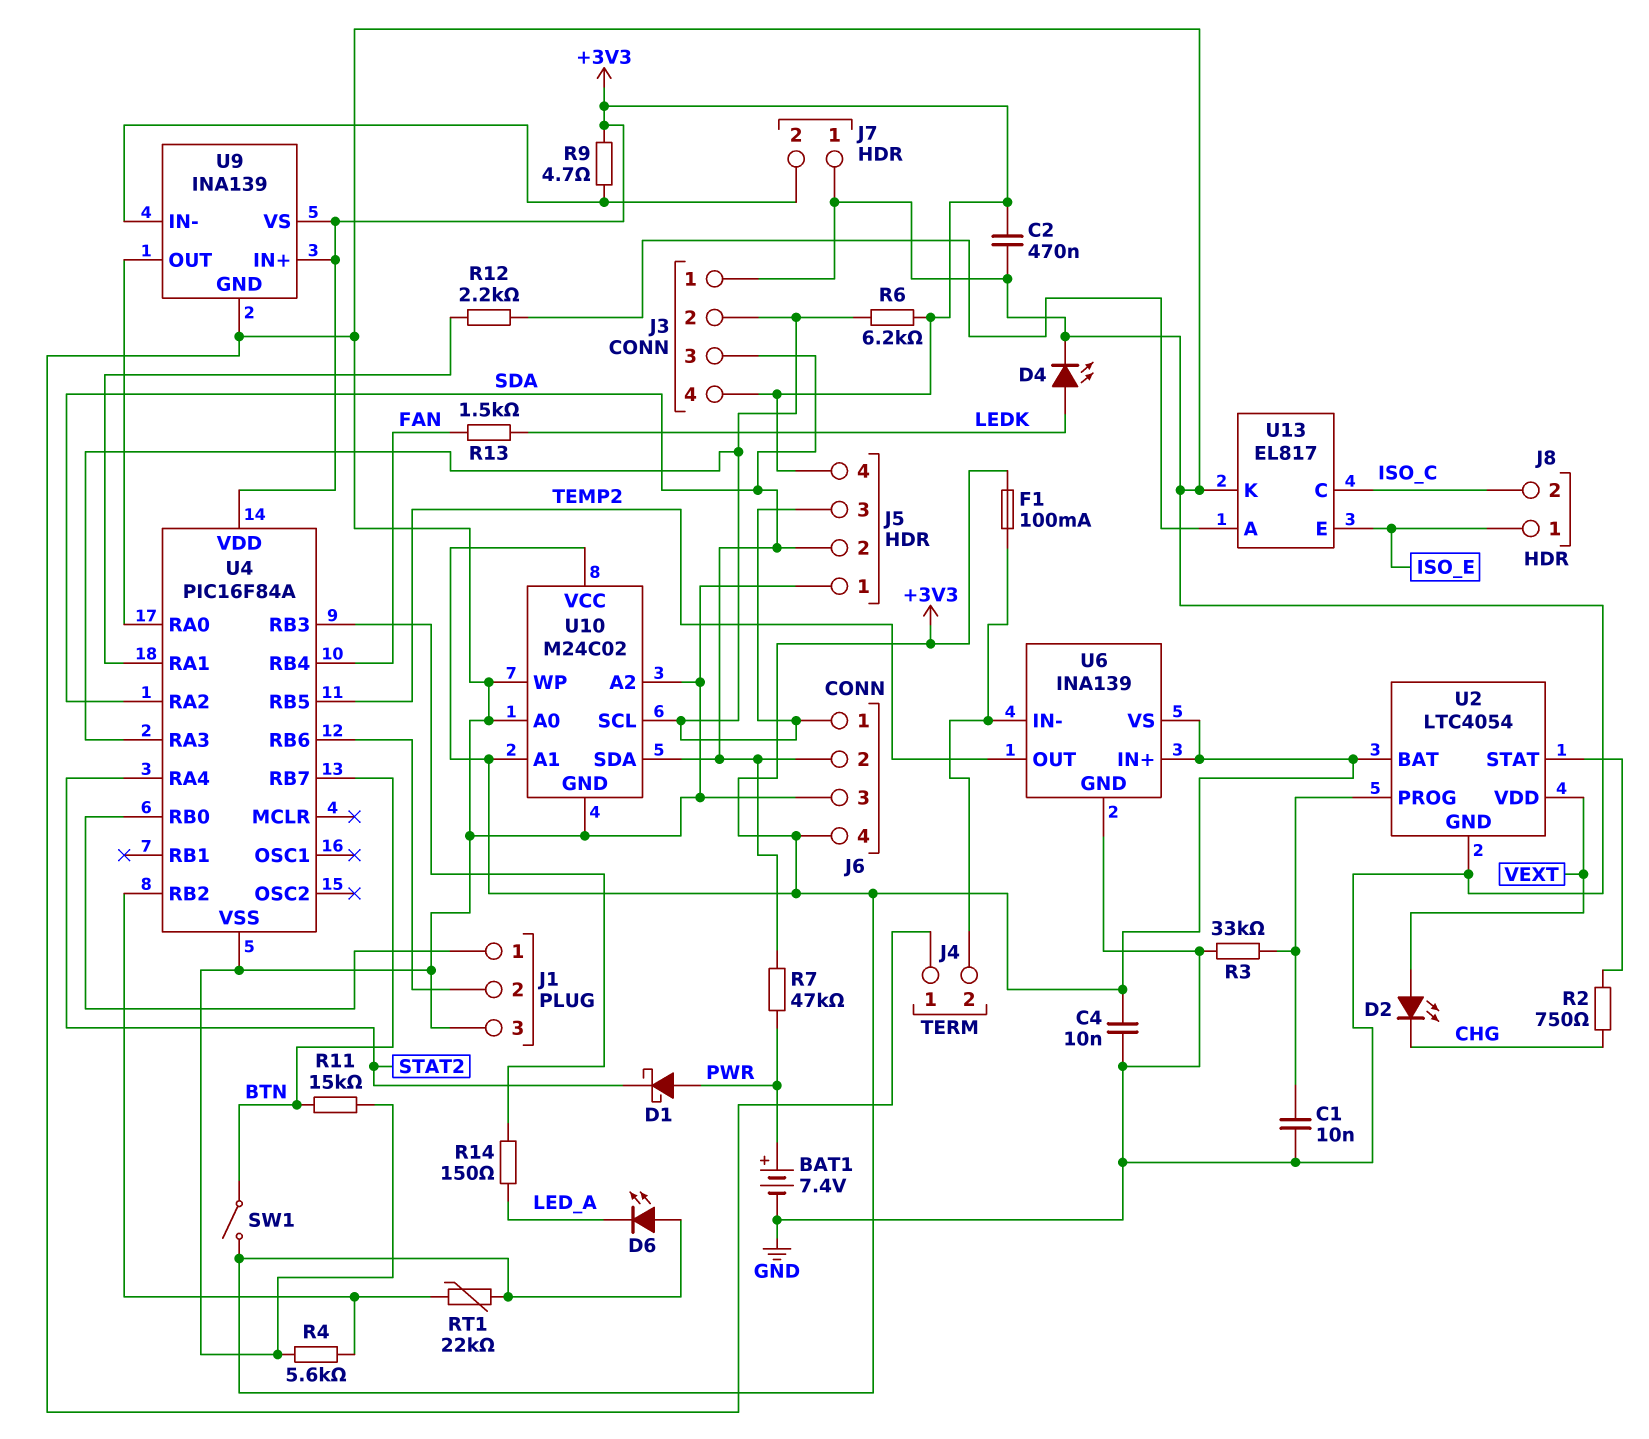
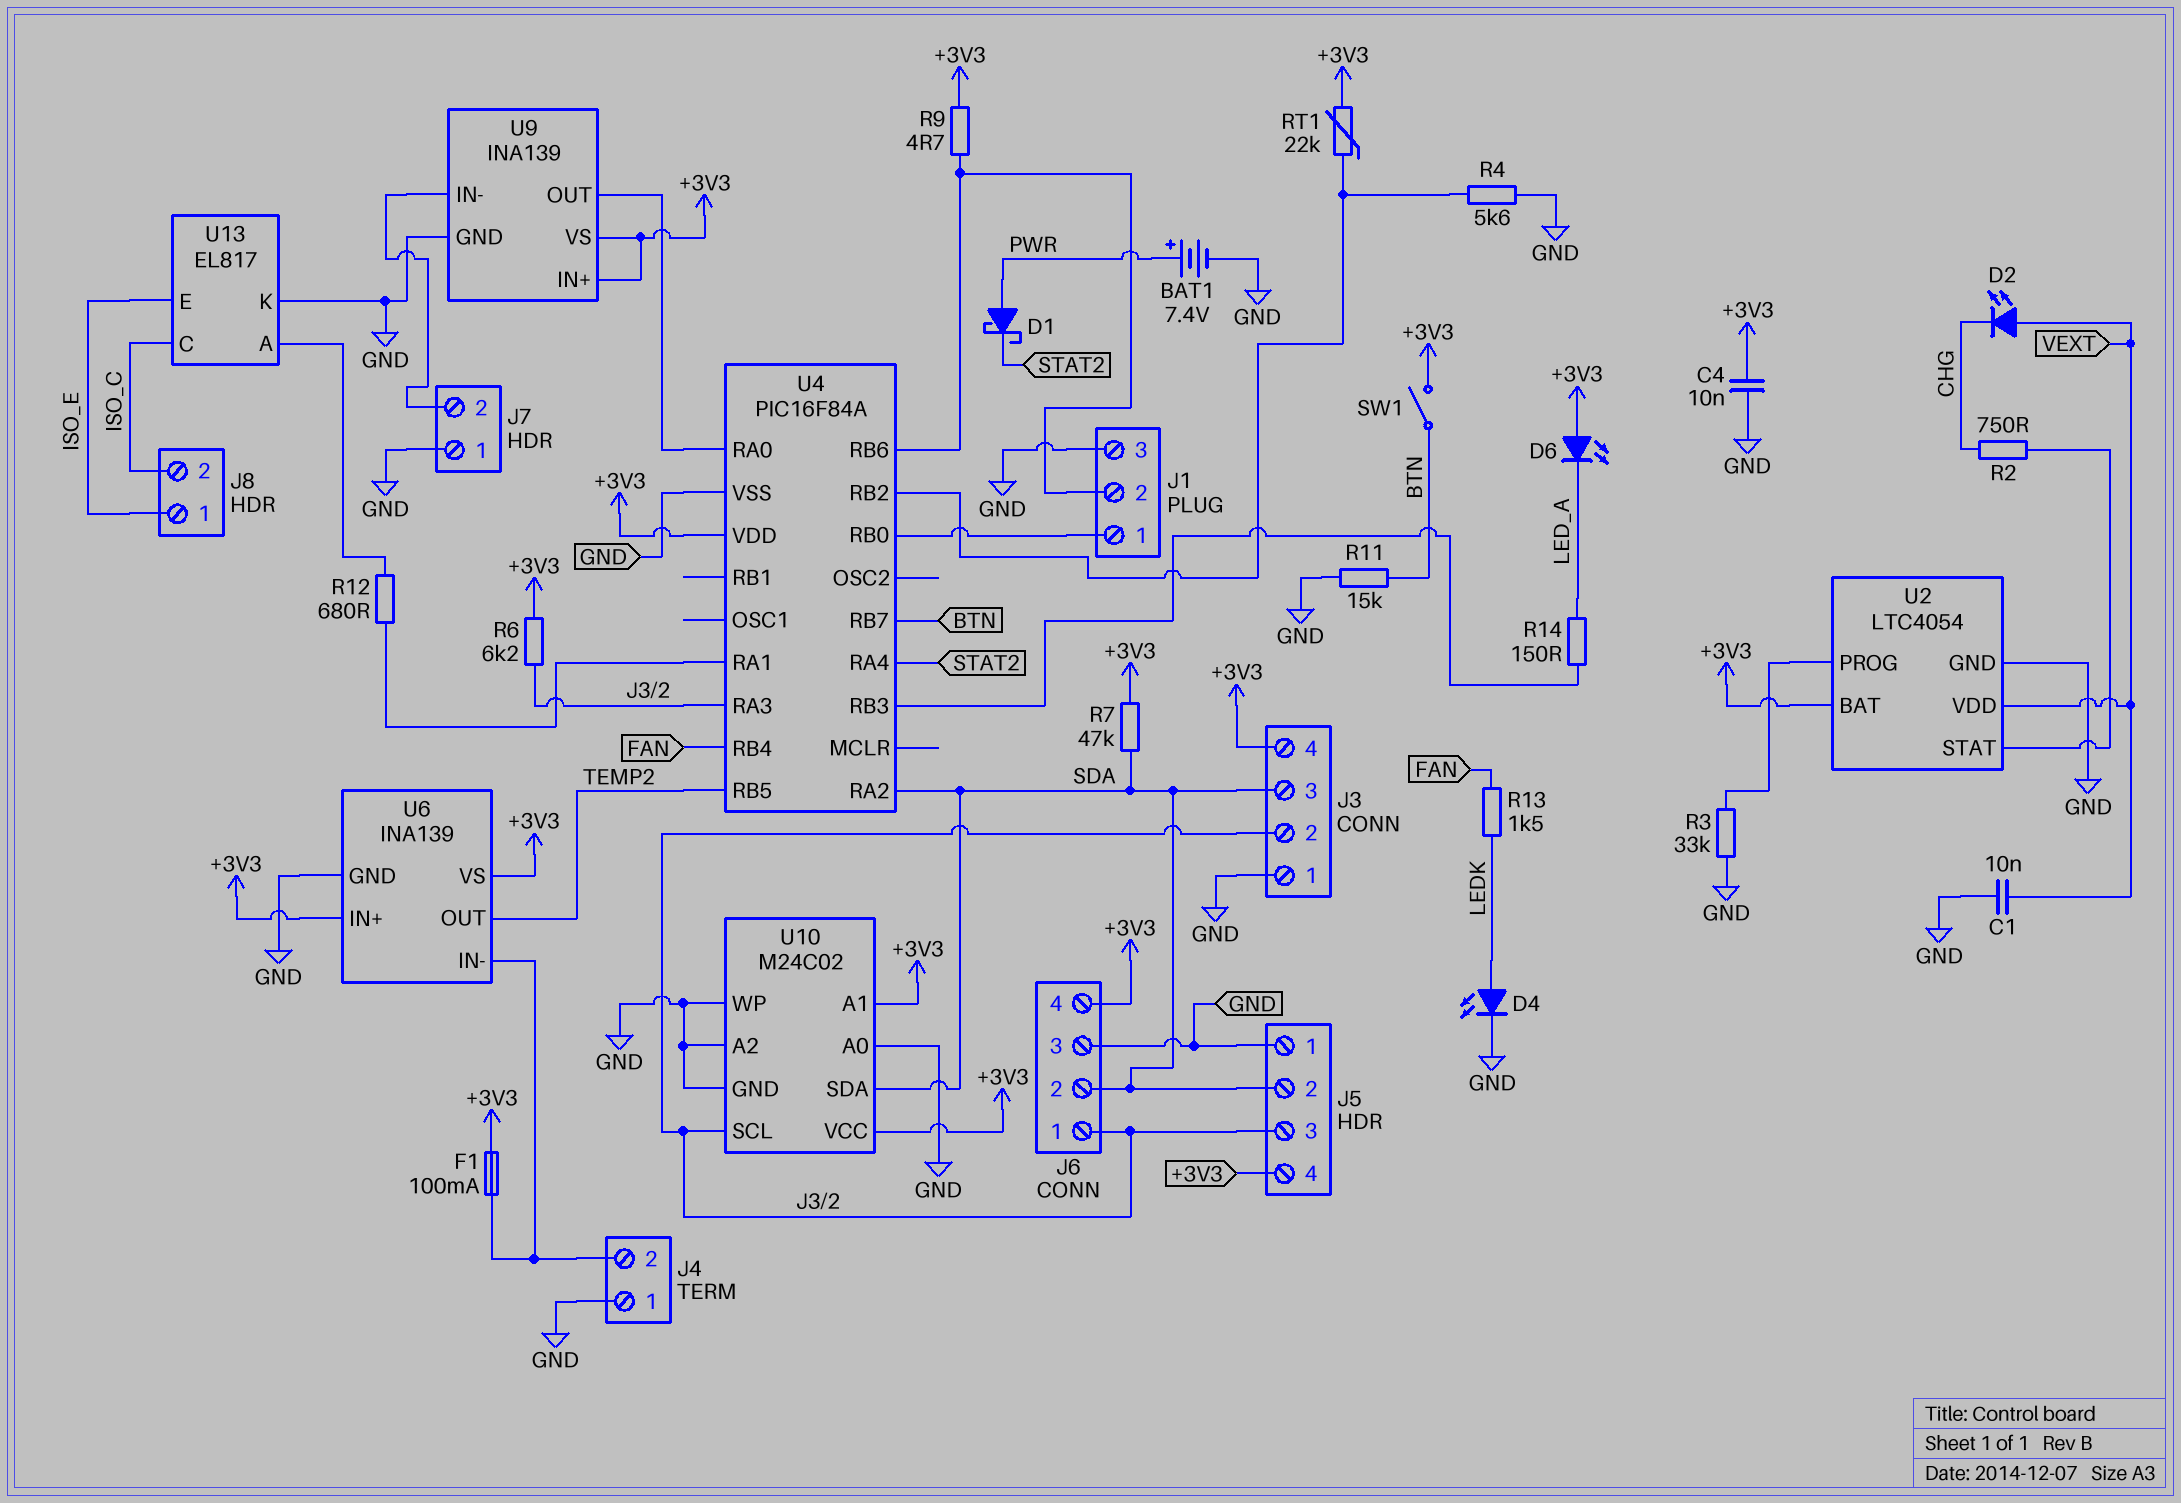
C1: 10nF (GND, U2/PROG) -> 10nF (GND, VEXT)
C2: 470nF (+3V3, GND) -> none
R7: 47k (PWR, SDA) -> 47k (+3V3, SDA)
R9: 4.7 (+3V3, J7/2) -> 4.7 (+3V3, J1/2)
R12: 2.2k (U4/RA1, U13/A) -> 680 (U4/RA1, U13/A)

